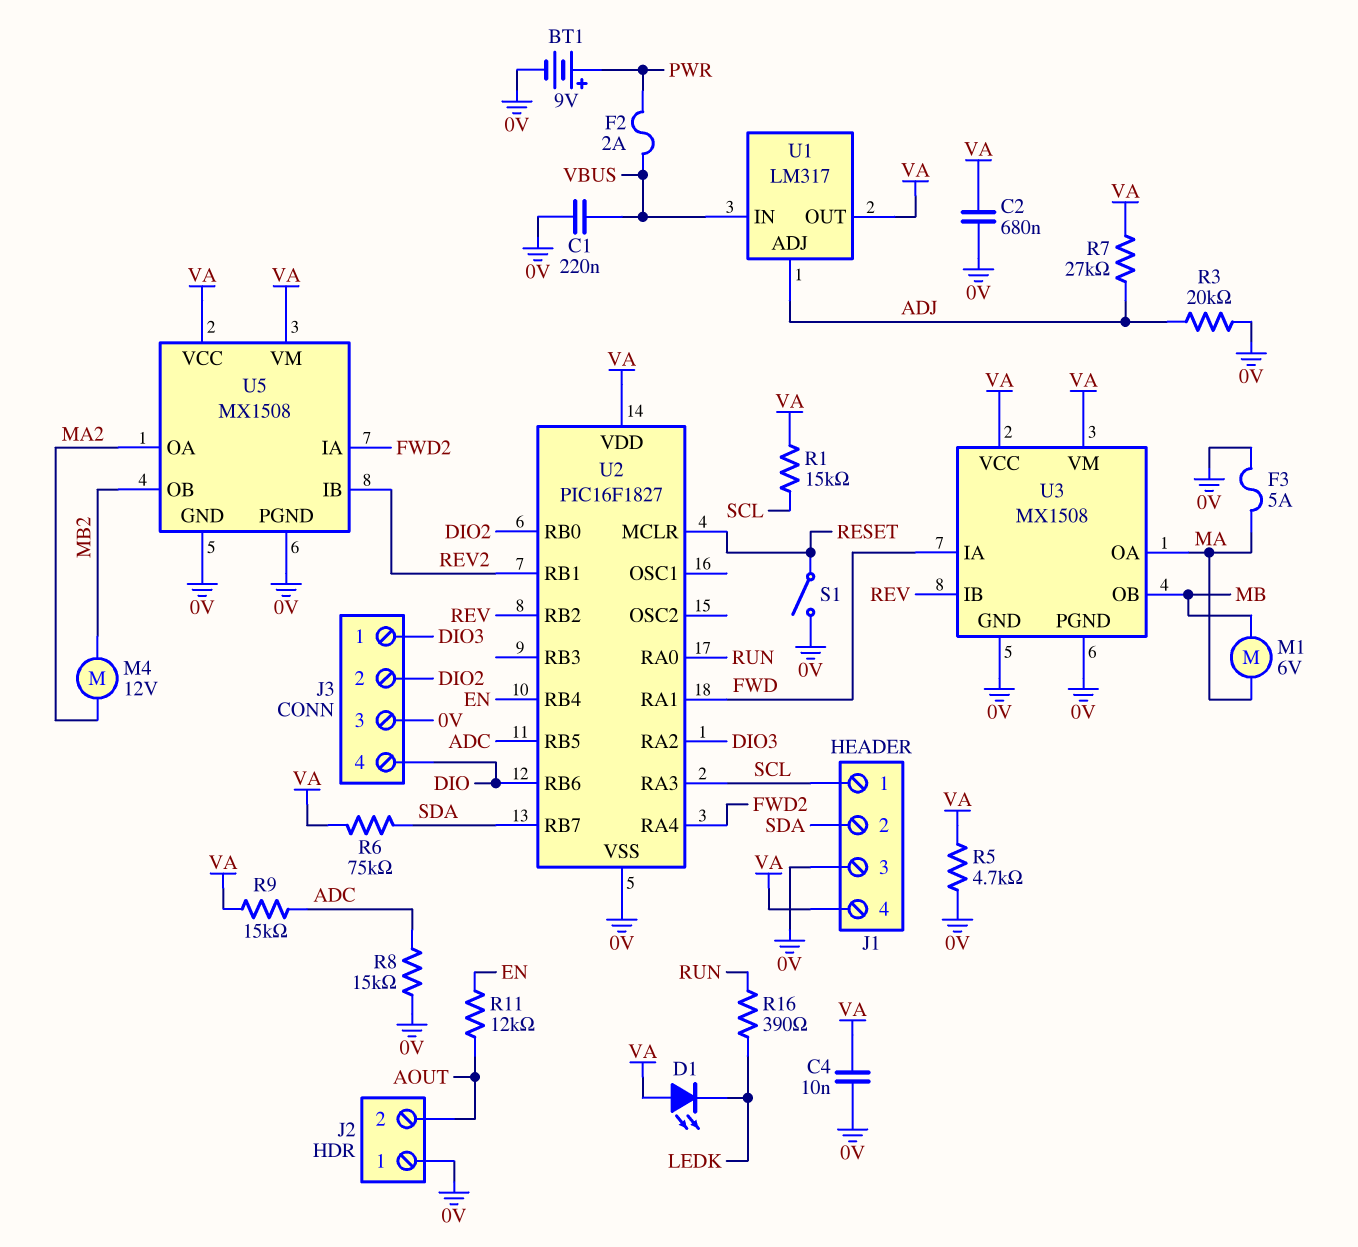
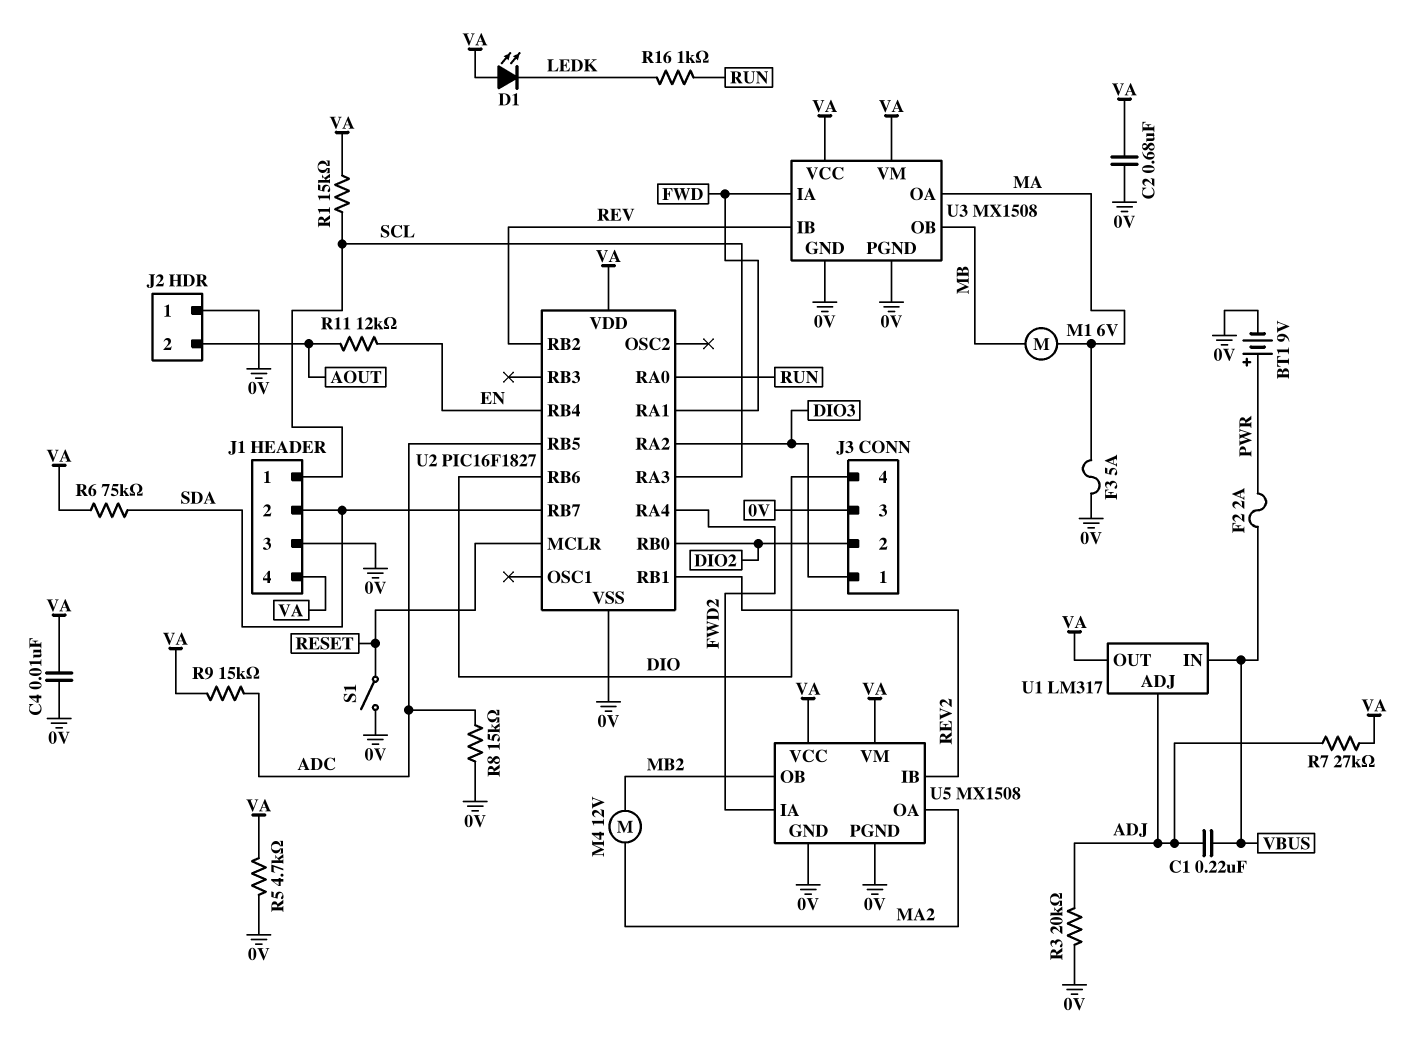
C1: 220nF (0V, VBUS) -> 220nF (ADJ, VBUS)
R16: 390 (LEDK, RUN) -> 1k (LEDK, RUN)

